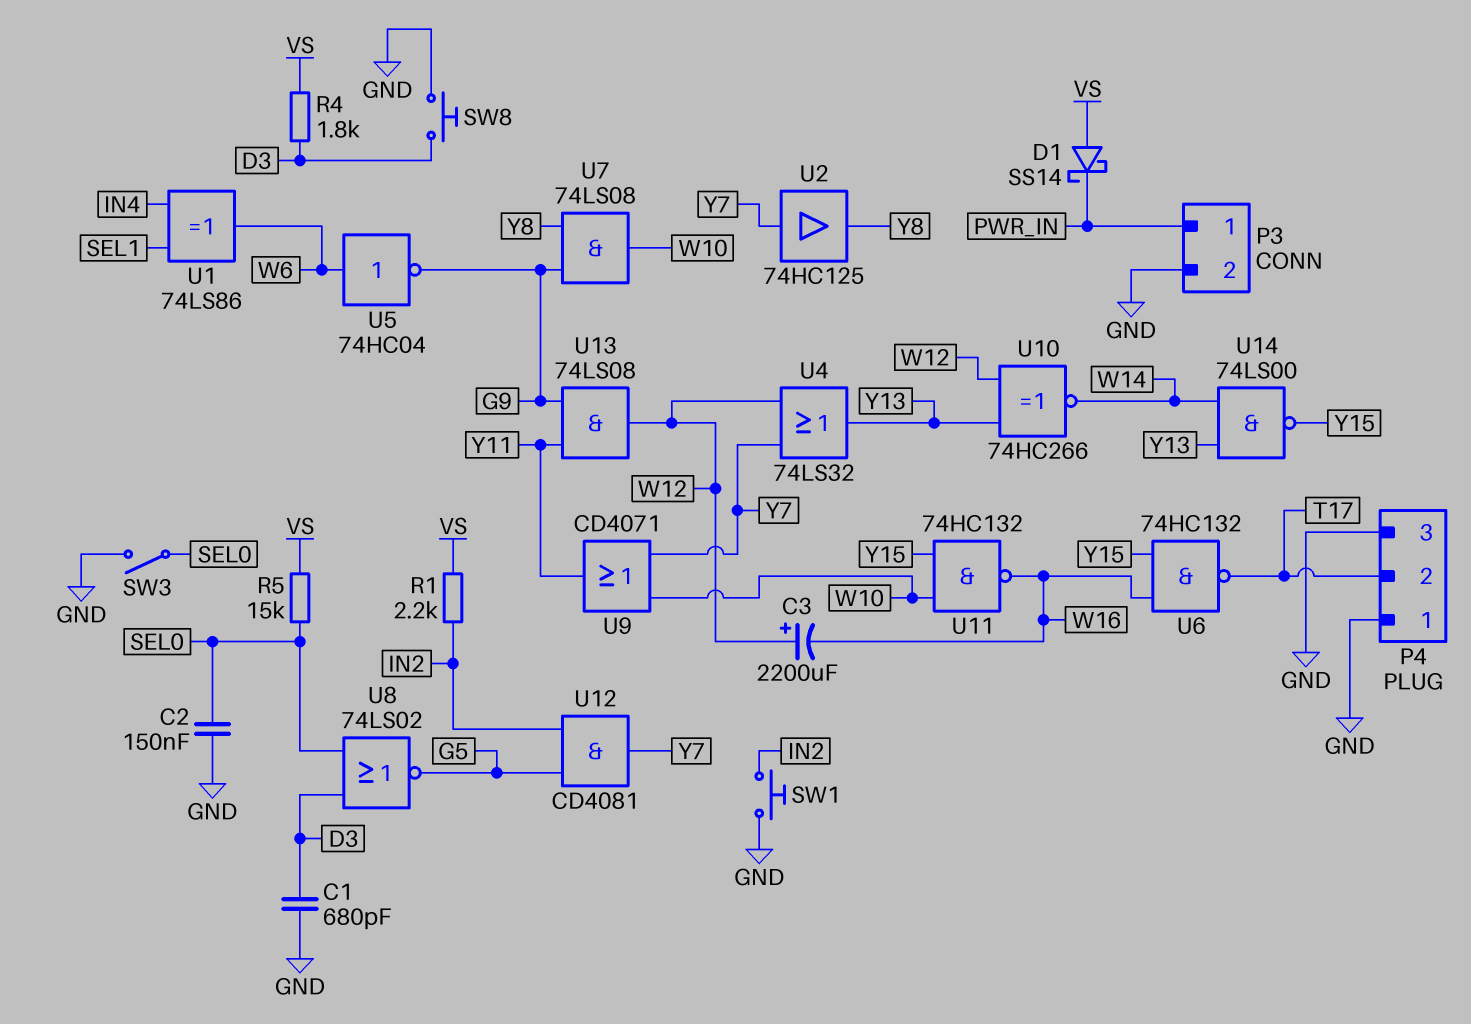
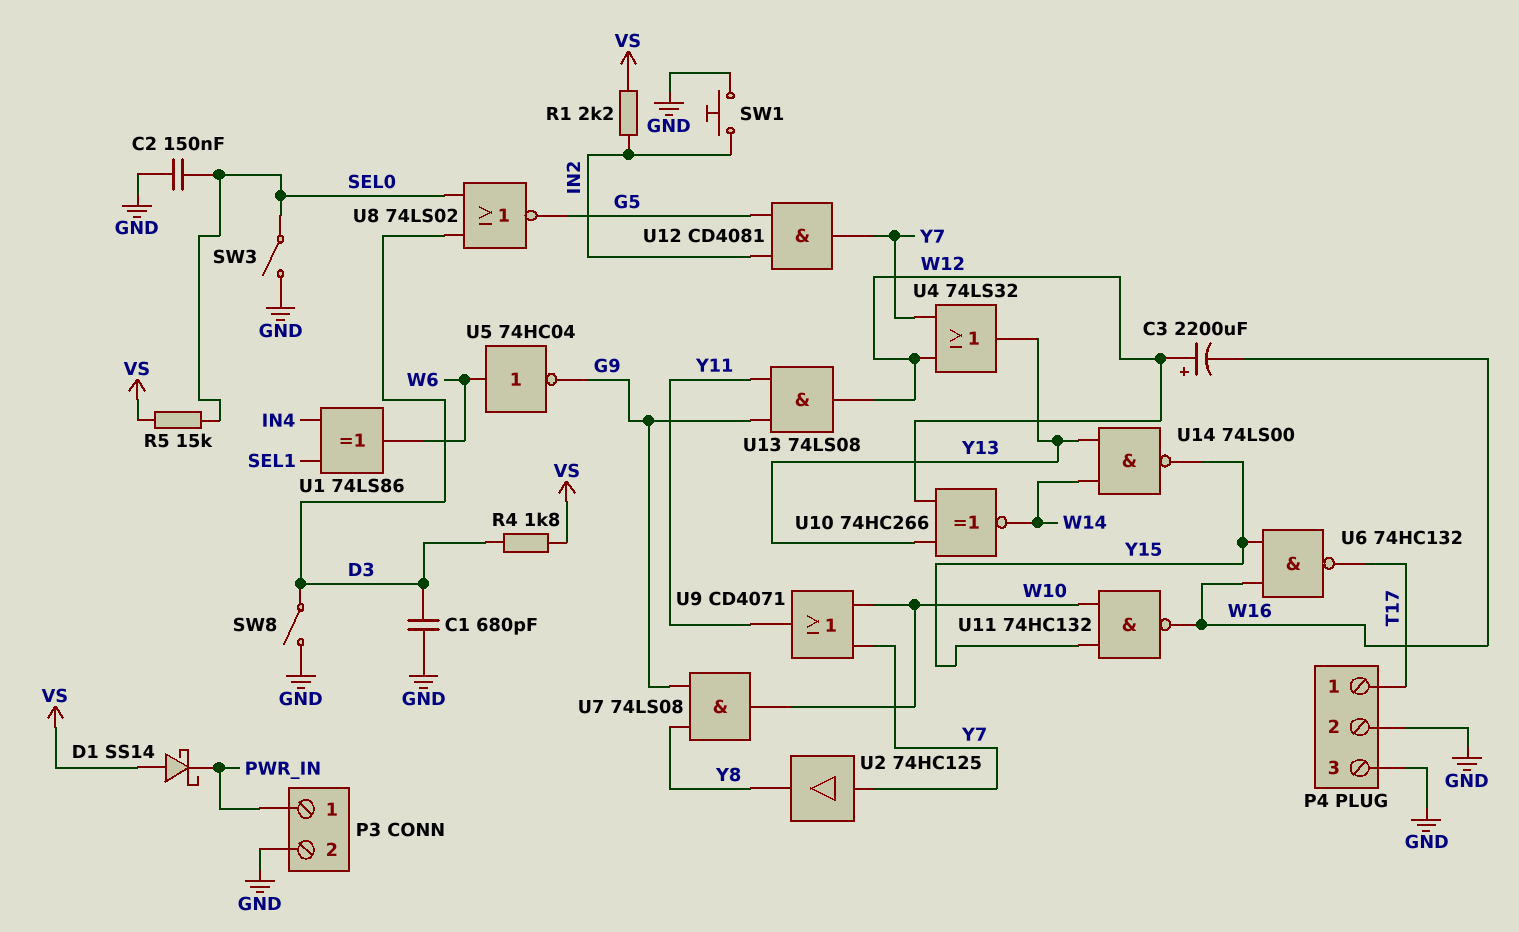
P4 pin 1: GND -> T17
P4 pin 2: T17 -> GND
SW8: button (D3, GND) -> switch (D3, GND)

